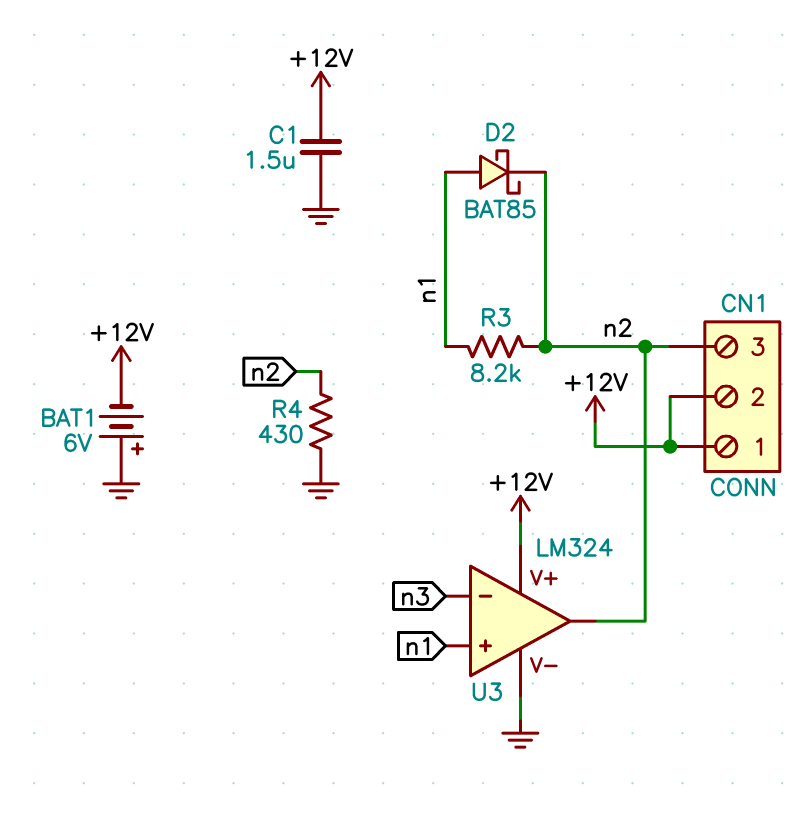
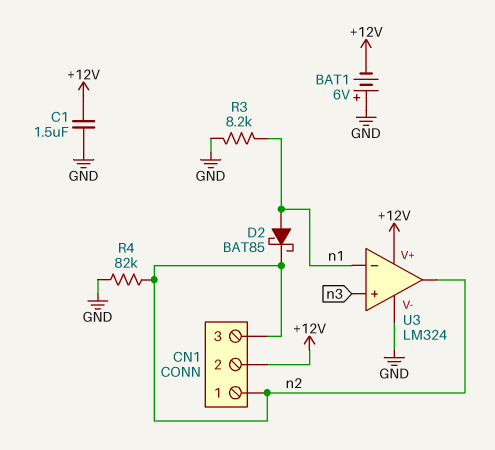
CN1 pin 1: +12V -> n2
R3: 8.2k (n1, n2) -> 8.2k (GND, n1)
R4: 430 (GND, n2) -> 82k (GND, n2)
U3 pin in+: n1 -> n3
U3 pin in-: n3 -> n1

